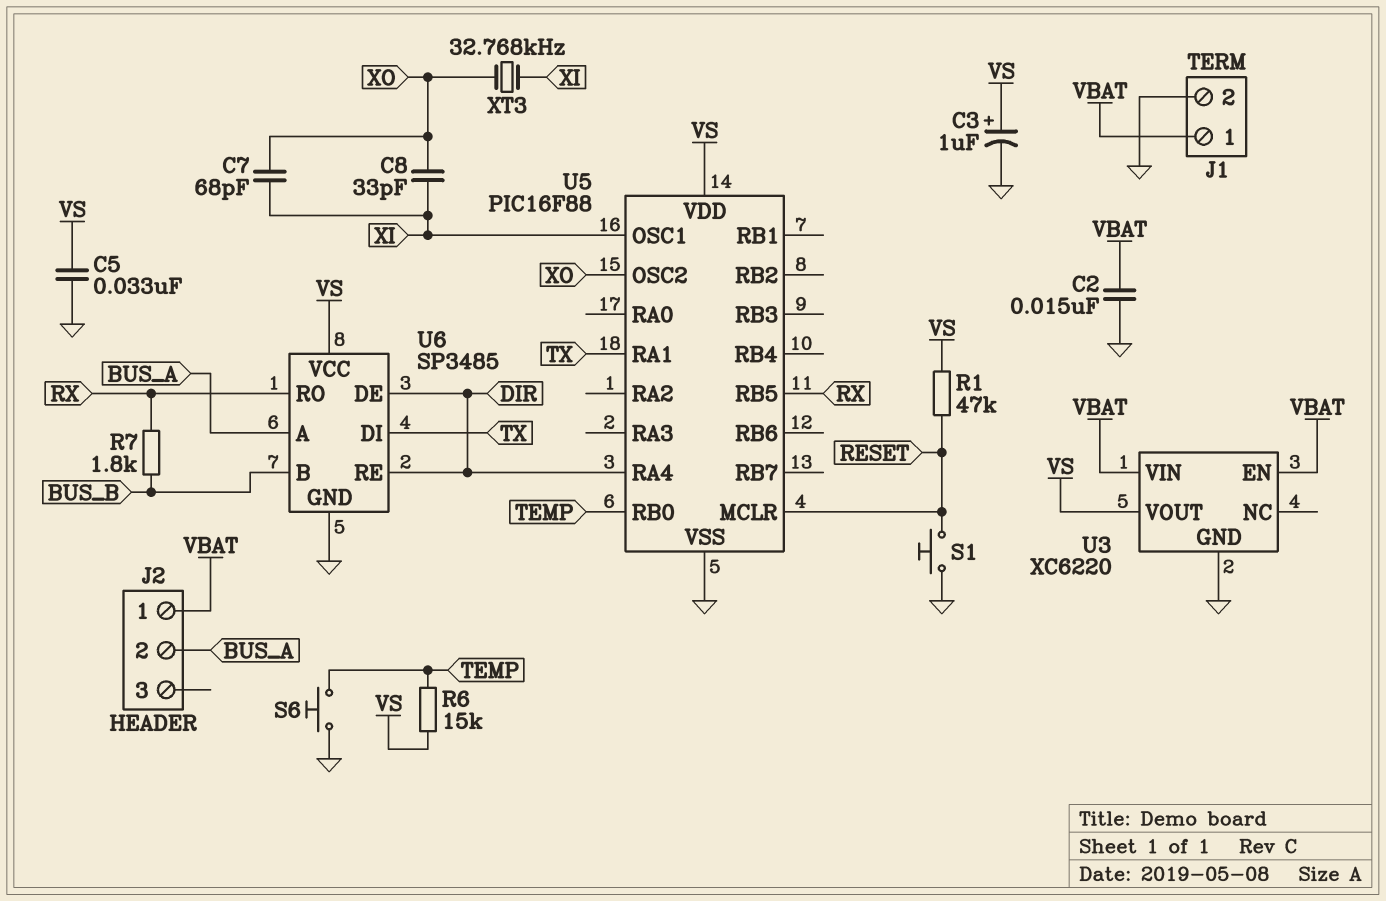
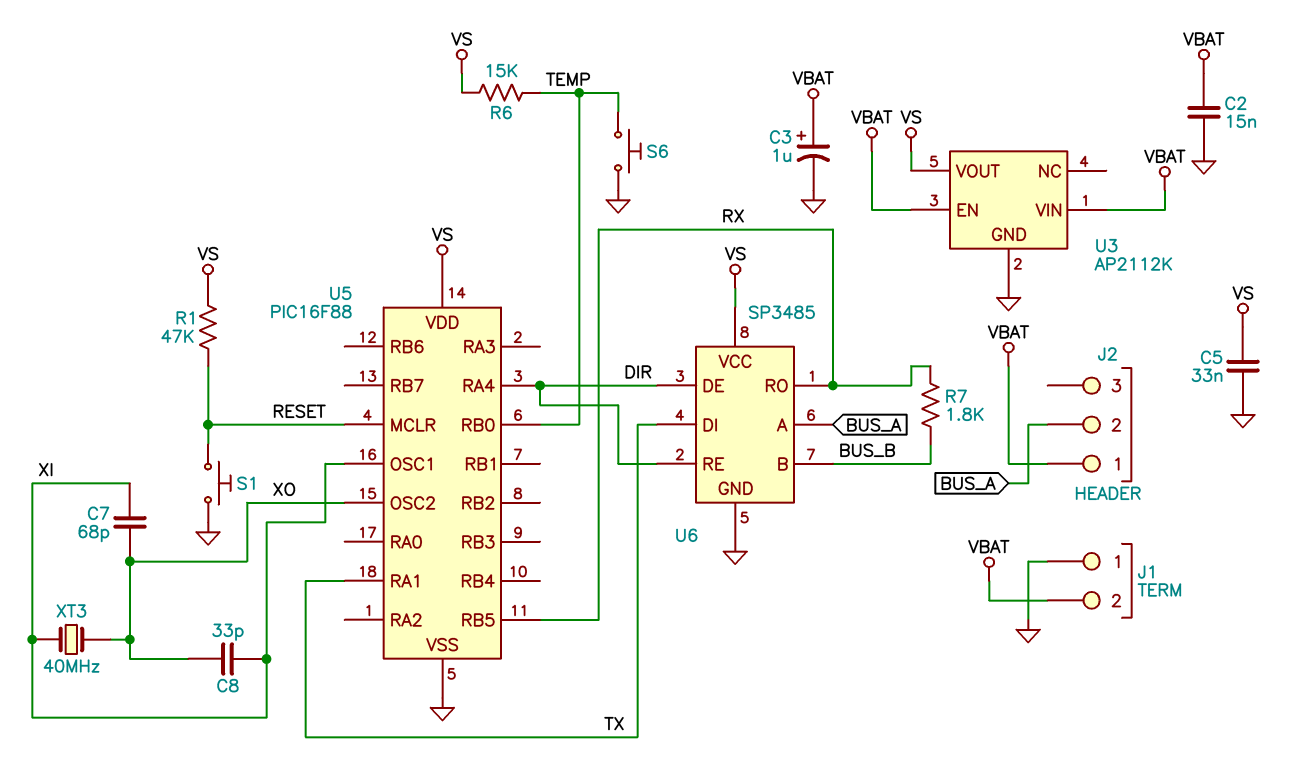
C3: 1uF (plus VS, minus GND) -> 1uF (plus VBAT, minus GND)
J1 pin 1: VBAT -> GND
J1 pin 2: GND -> VBAT
U3: XC6220 -> AP2112K
XT3: 32.768kHz (XI, XO) -> 40MHz (XI, XO)

